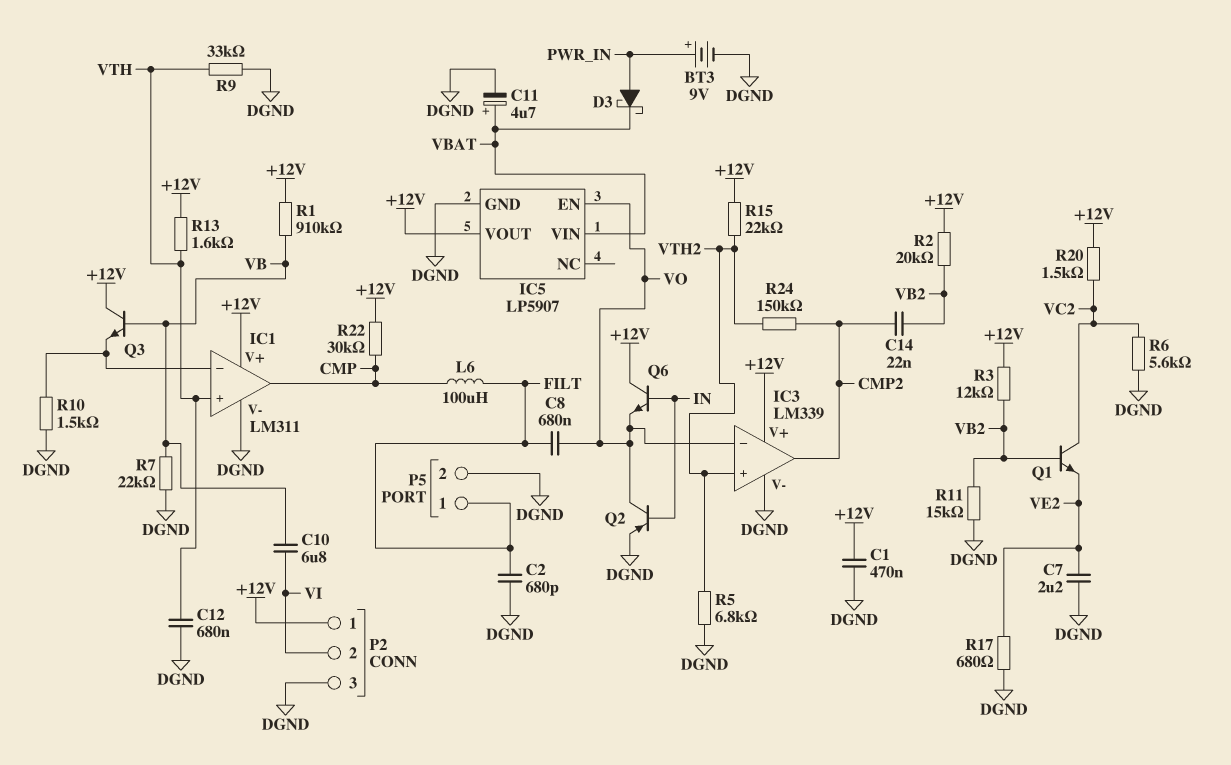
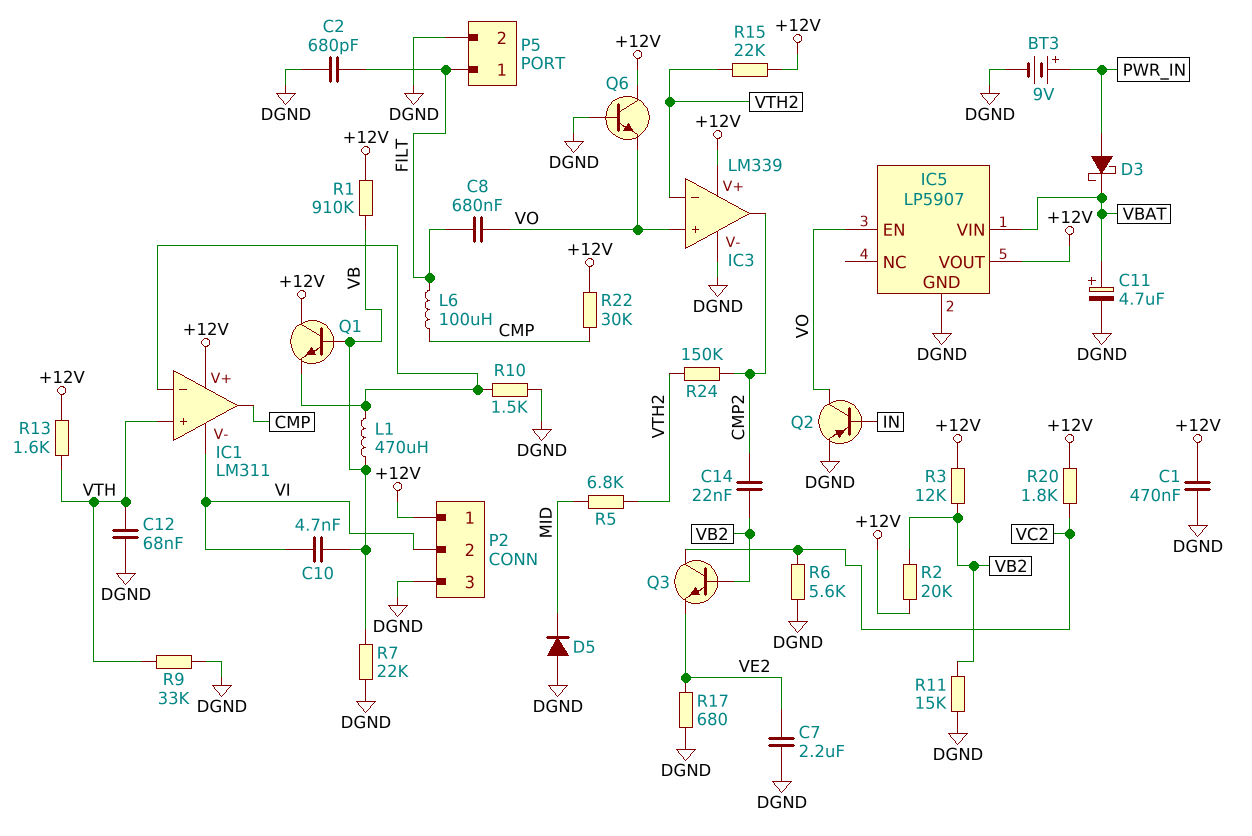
C10: 6.8uF (VB, VI) -> 4.7nF (VB, VI)
C12: 680nF (DGND, VTH) -> 68nF (DGND, VTH)
D5: none -> diode (A DGND, K MID)
IC1 pin V-: DGND -> VI
IC3 pin in+: VTH2 -> VO
IC3 pin in-: VO -> VTH2
L1: none -> 470uH (IC1/in-, VB)
Q1: NPN (B VB2, C VC2, E VE2) -> NPN (B VB, C +12V, E IC1/in-)
Q3: NPN (B VB, C +12V, E IC1/in-) -> NPN (B VB2, C VC2, E VE2)
Q6: NPN (B IN, C +12V, E VO) -> NPN (B DGND, C +12V, E VO)
R5: 6.8k (DGND, VTH2) -> 6.8k (MID, VTH2)
R20: 1.5k (+12V, VC2) -> 1.8k (+12V, VC2)

